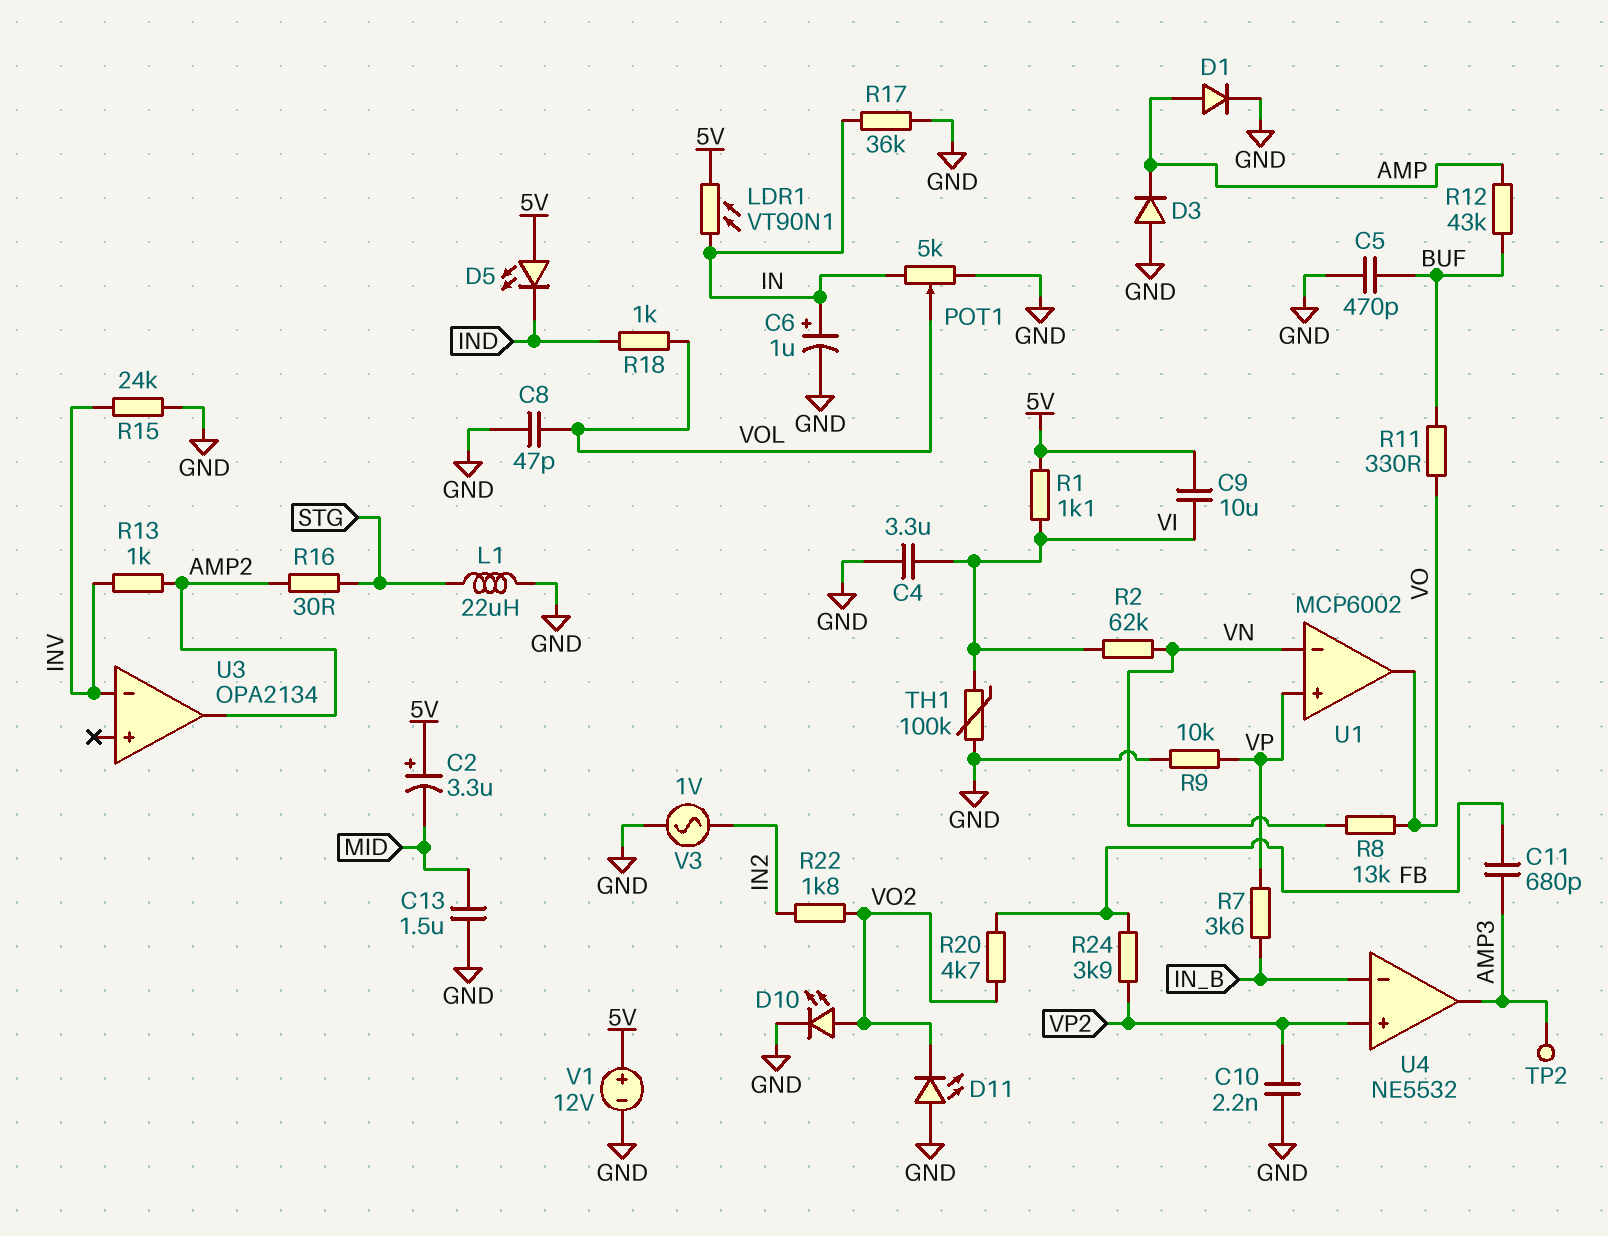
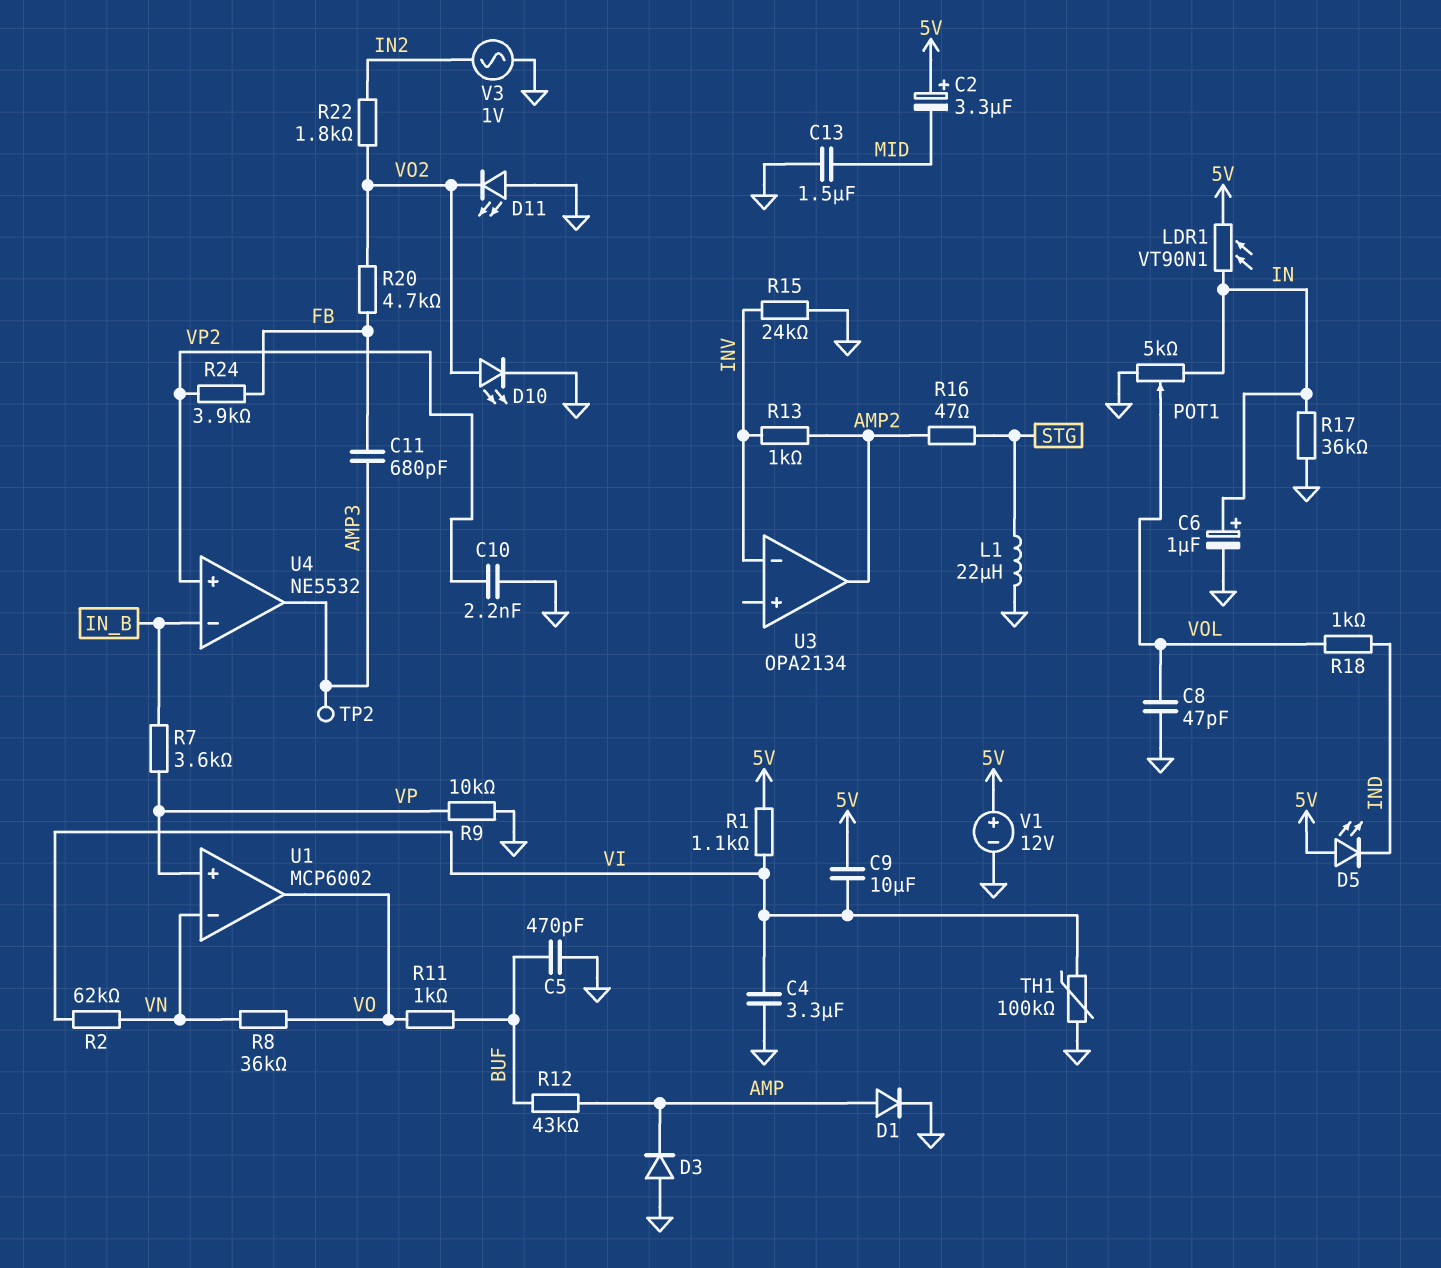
R8: 13k (VN, VO) -> 36k (VN, VO)
R11: 330 (BUF, VO) -> 1k (BUF, VO)
R16: 30 (AMP2, STG) -> 47 (AMP2, STG)

